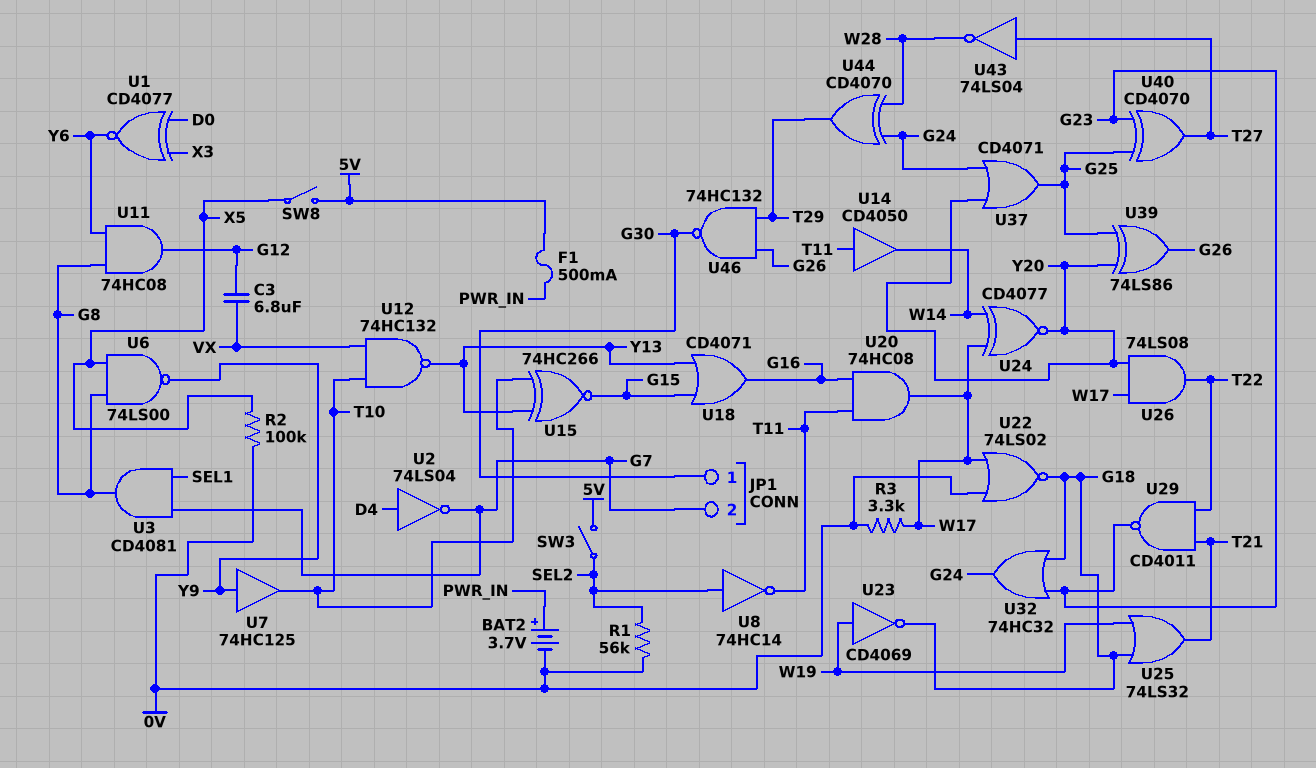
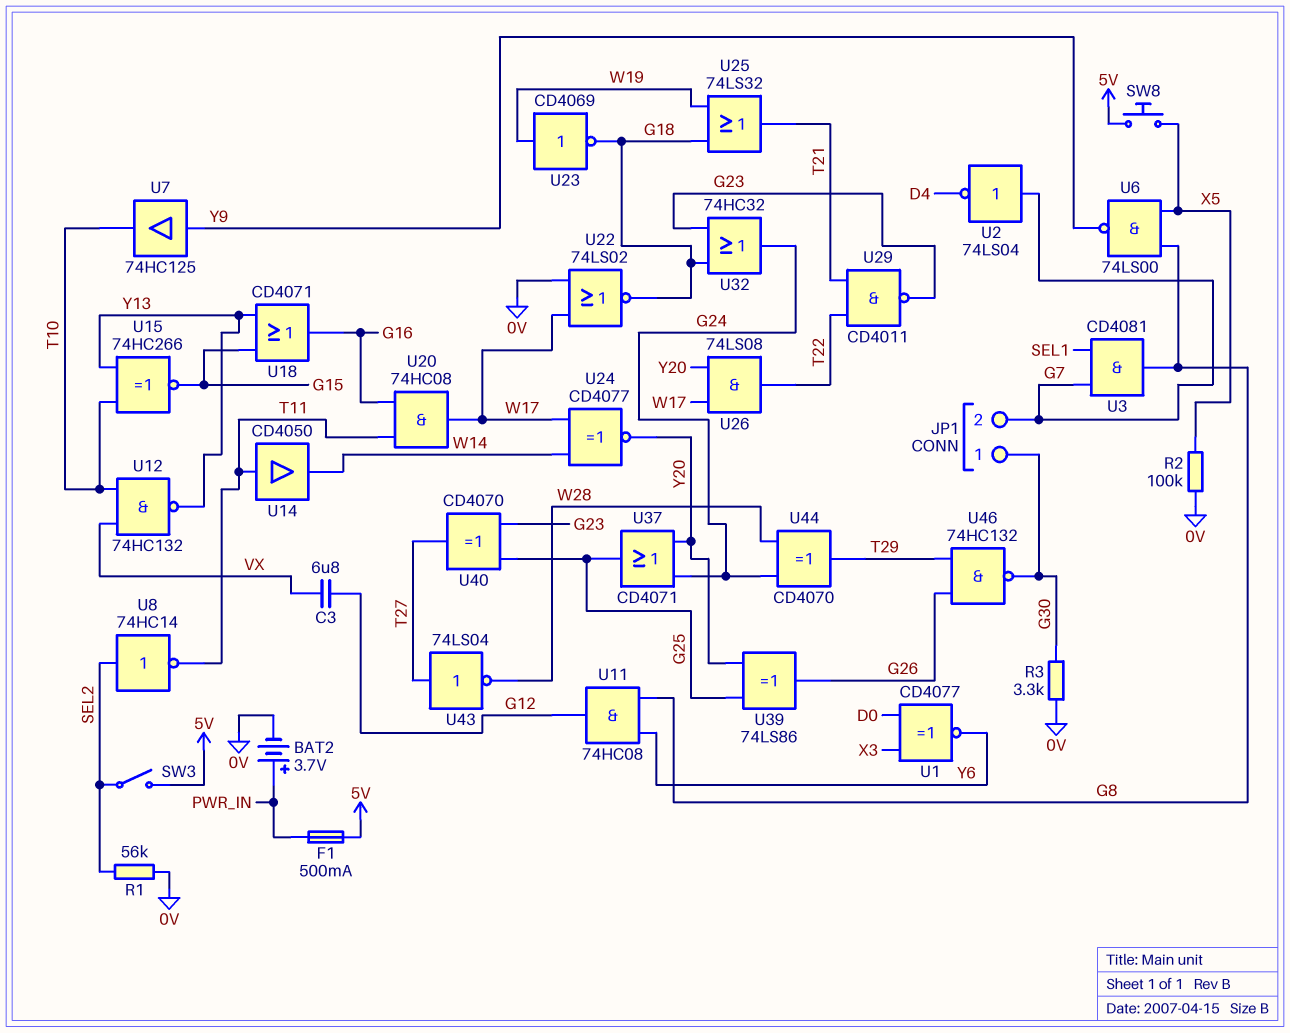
R3: 3.3k (0V, W17) -> 3.3k (0V, G30)
SW8: switch (5V, X5) -> button (5V, X5)
U2: NOT 74LS04 (in D4, out G7) -> NOT 74LS04 (in G7, out D4)

